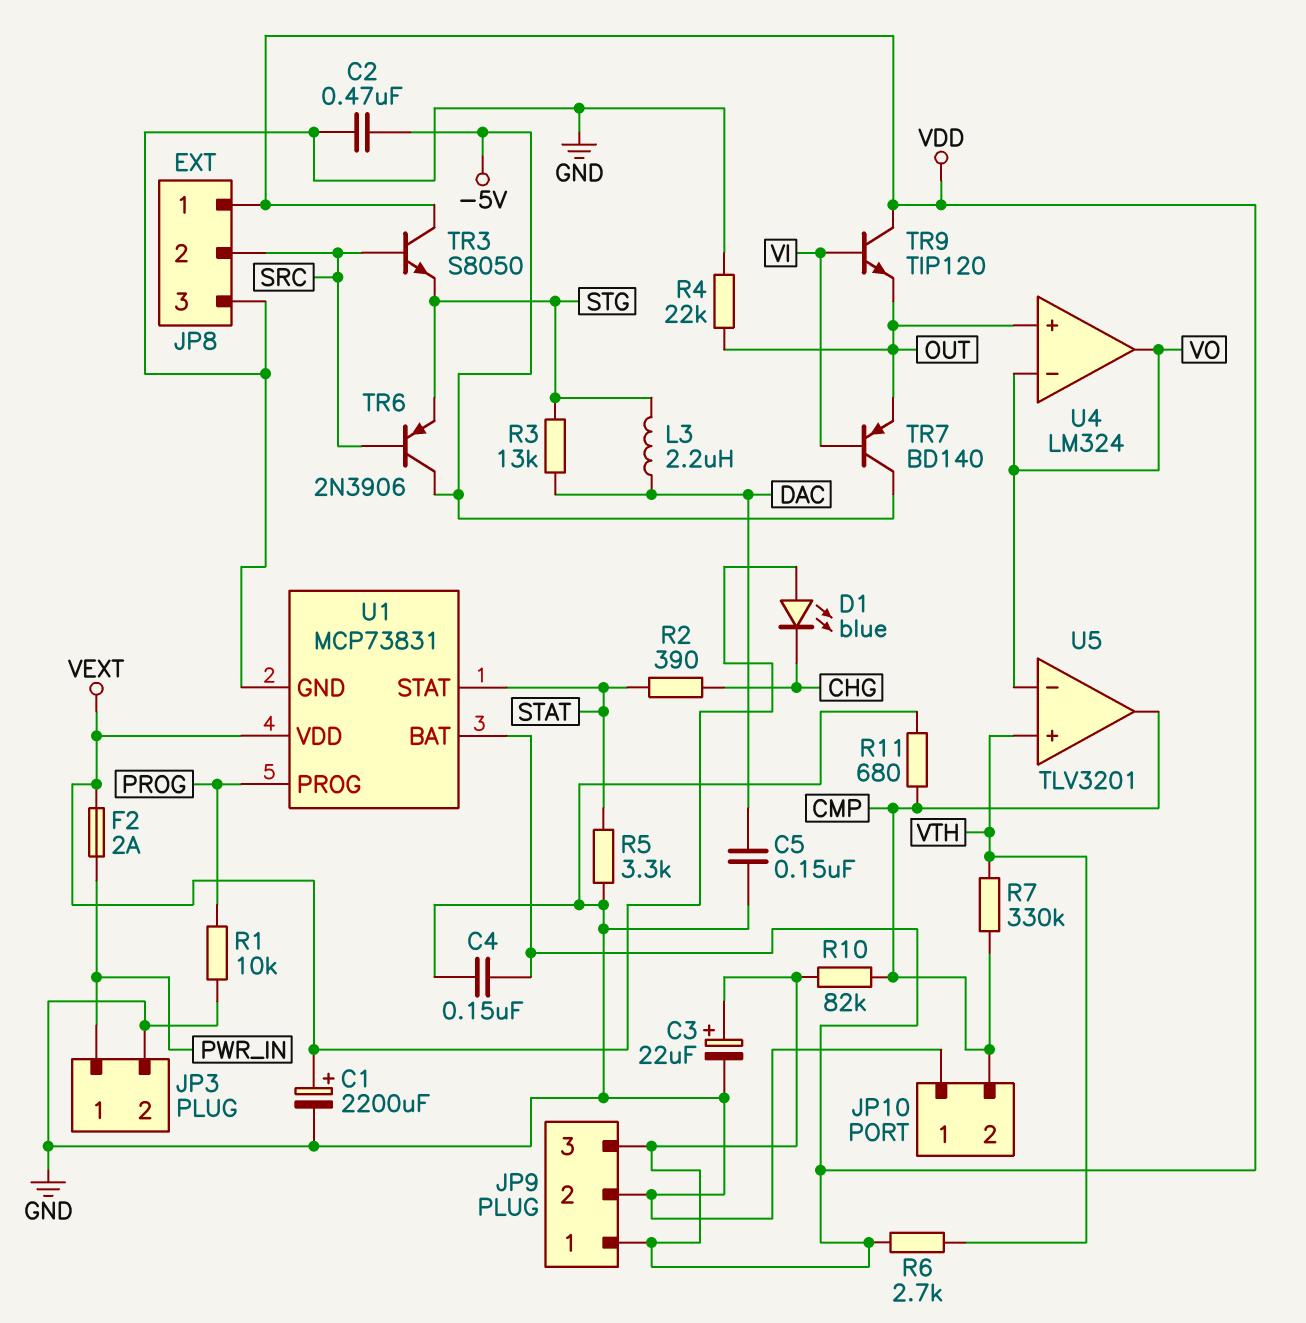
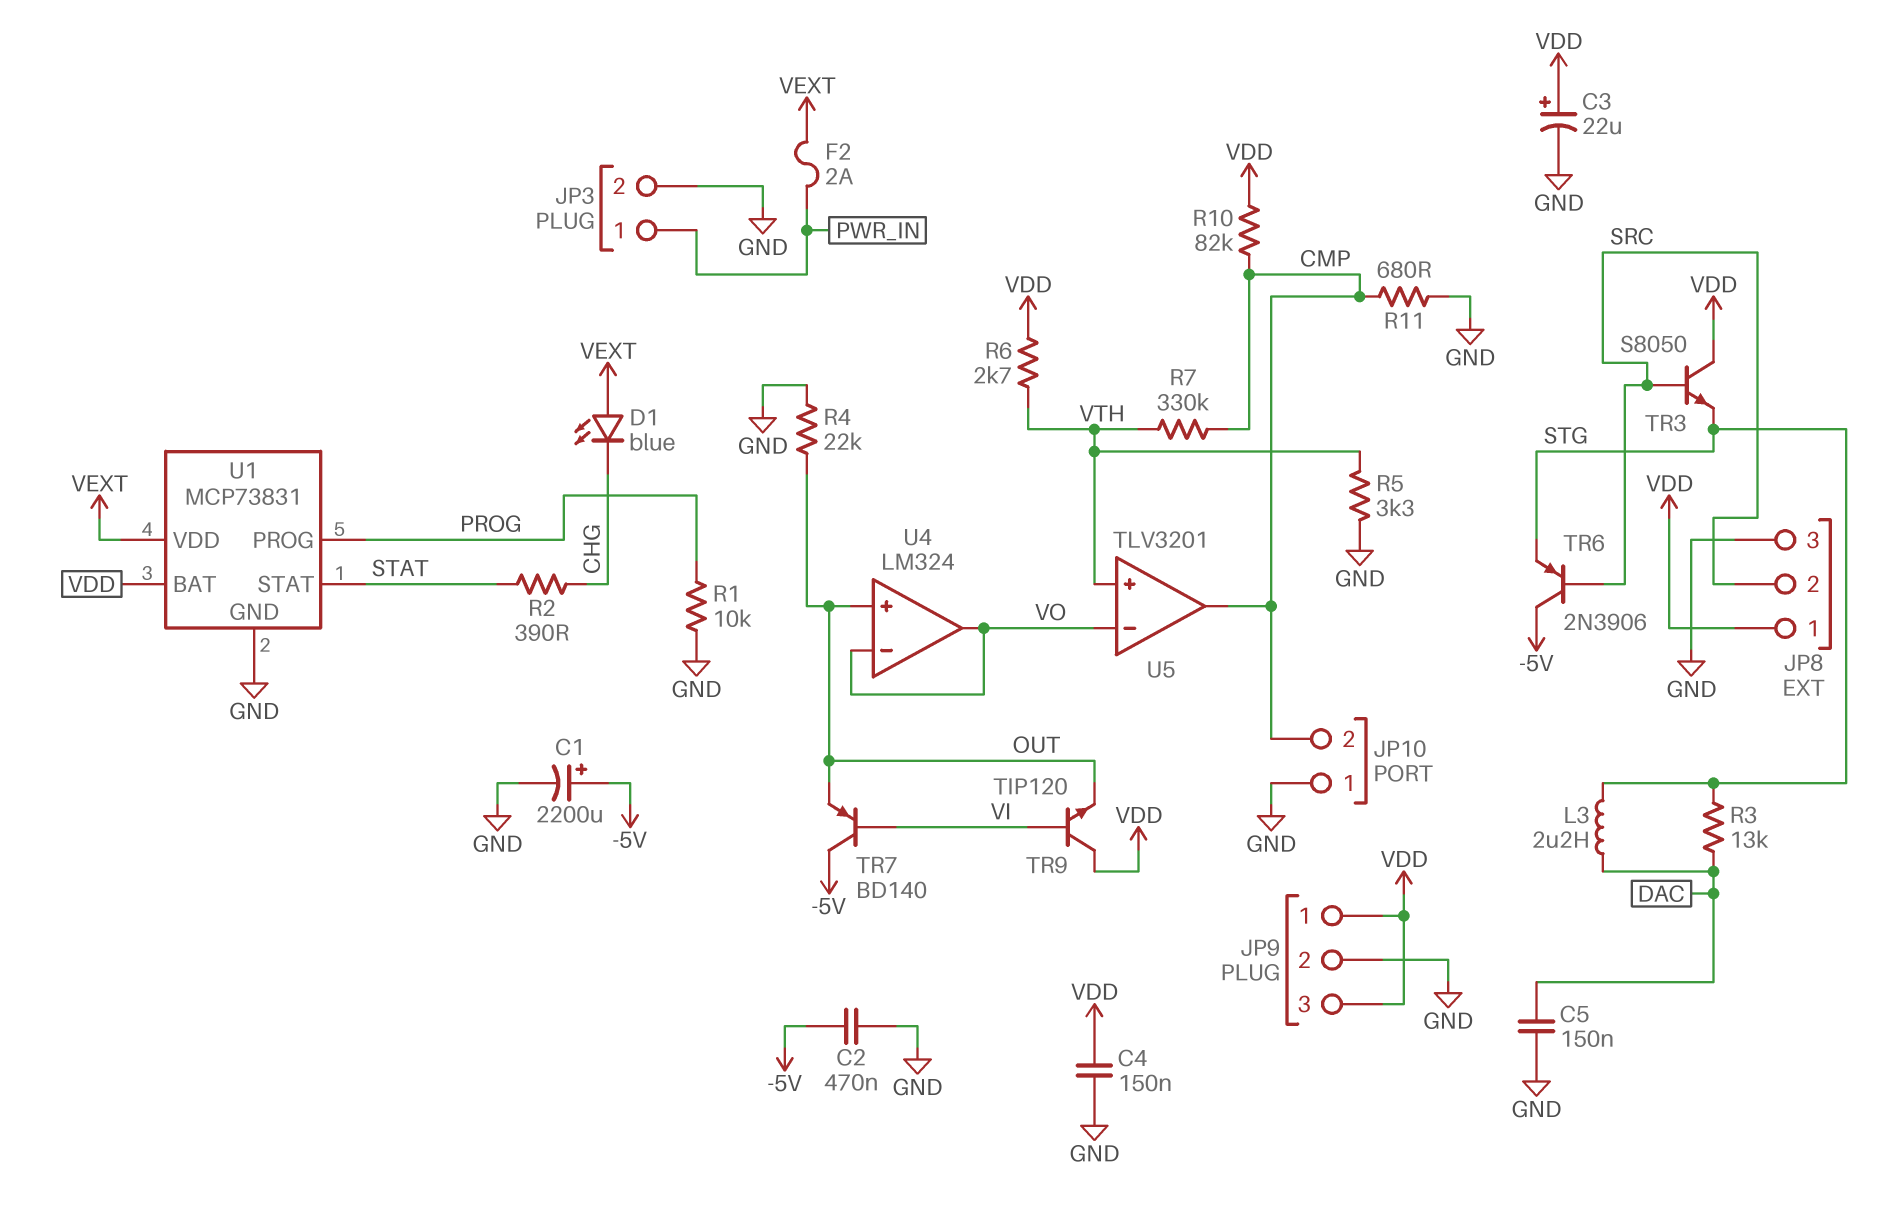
C1: 2200uF (plus VEXT, minus GND) -> 2200uF (plus -5V, minus GND)
R5: 3.3k (GND, STAT) -> 3.3k (GND, VTH)

